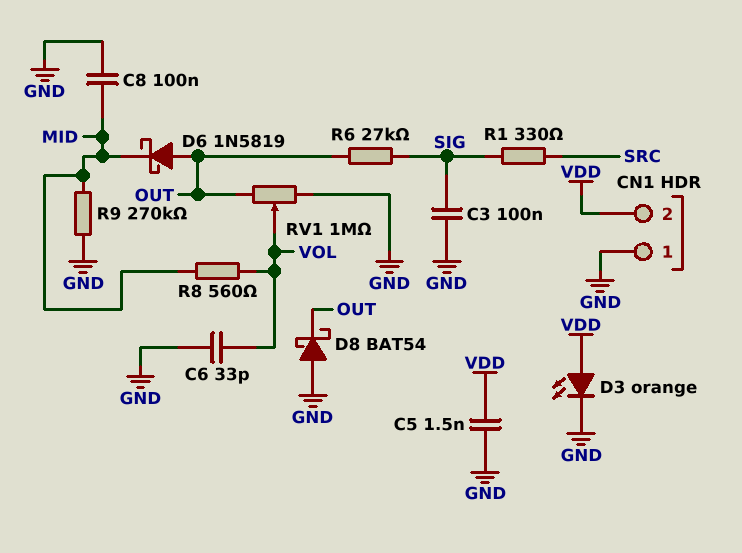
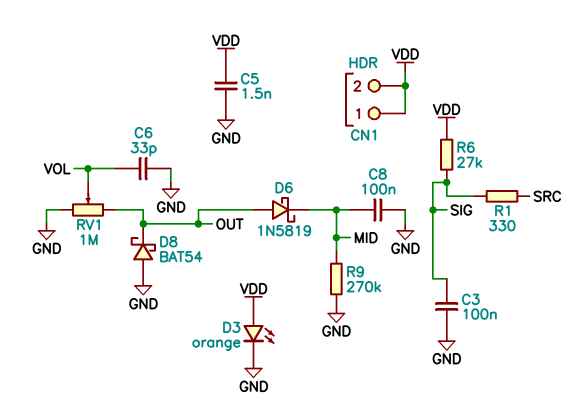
CN1 pin 1: GND -> VDD
R6: 27k (OUT, SIG) -> 27k (SIG, VDD)
R8: 560 (MID, VOL) -> none

